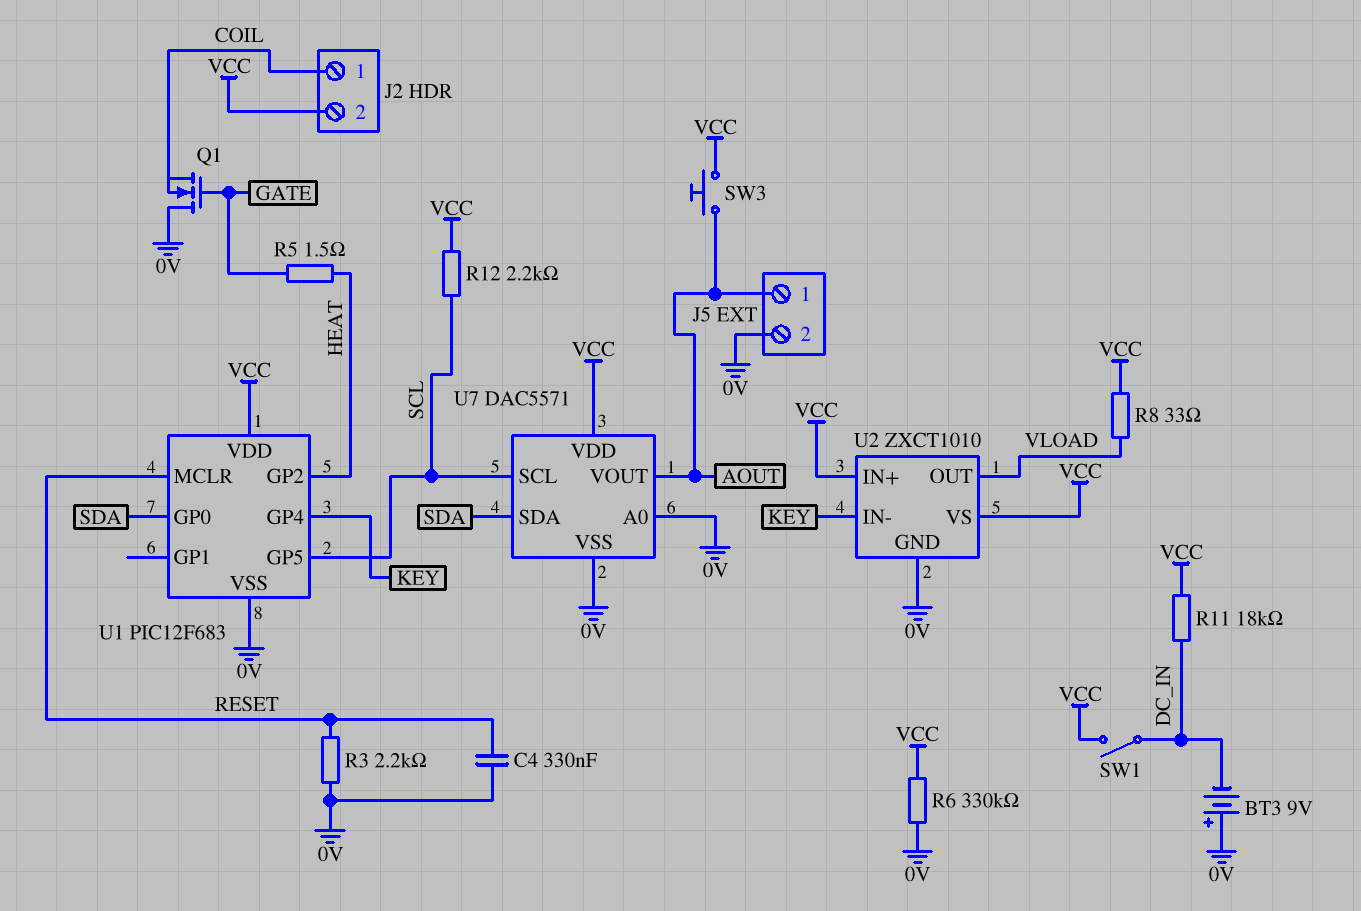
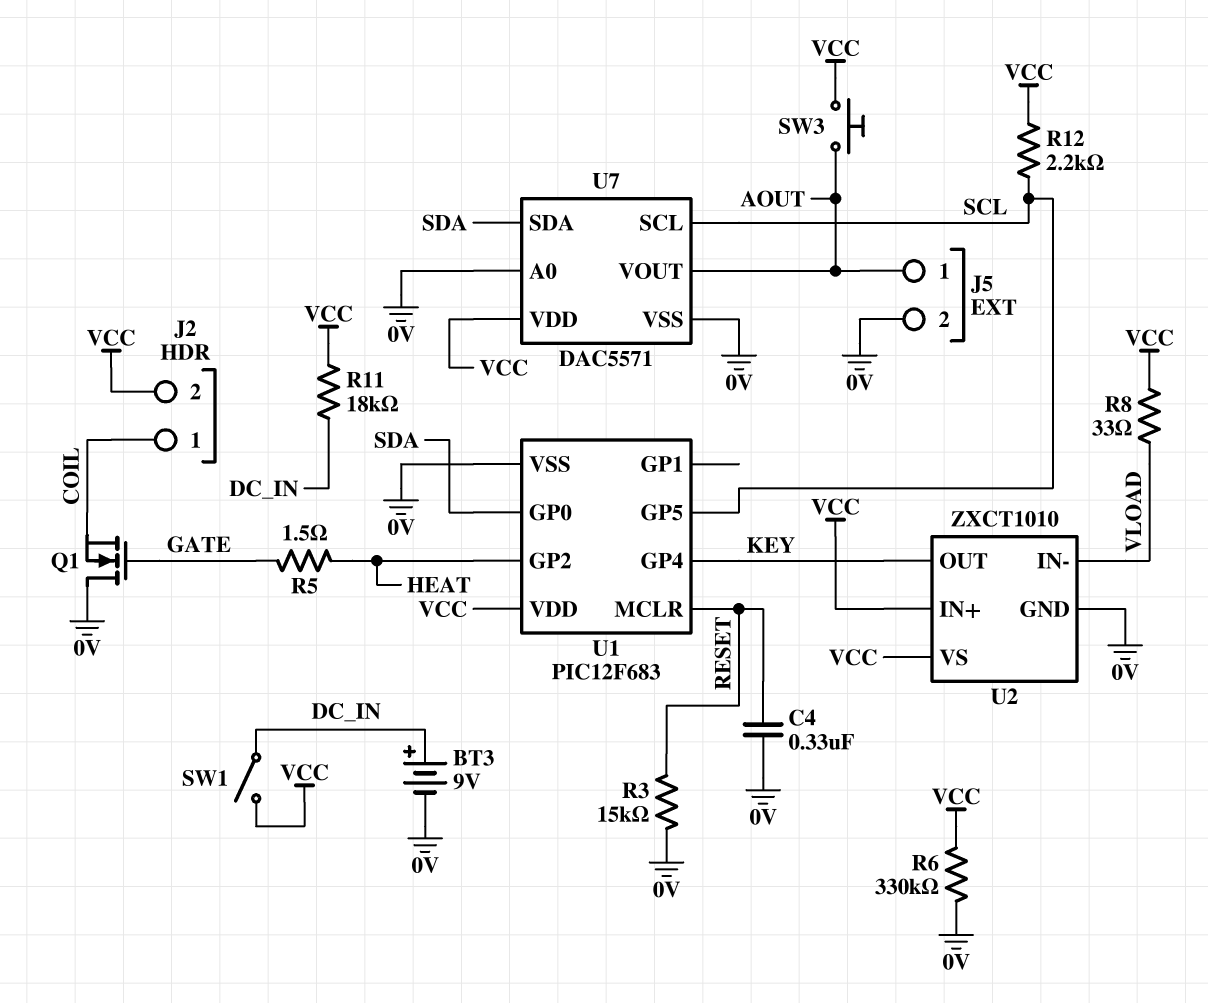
BT3: 9V (plus 0V, minus DC_IN) -> 9V (plus DC_IN, minus 0V)
R3: 2.2k (0V, RESET) -> 15k (0V, RESET)
U2 pin IN-: KEY -> VLOAD
U2 pin OUT: VLOAD -> KEY

